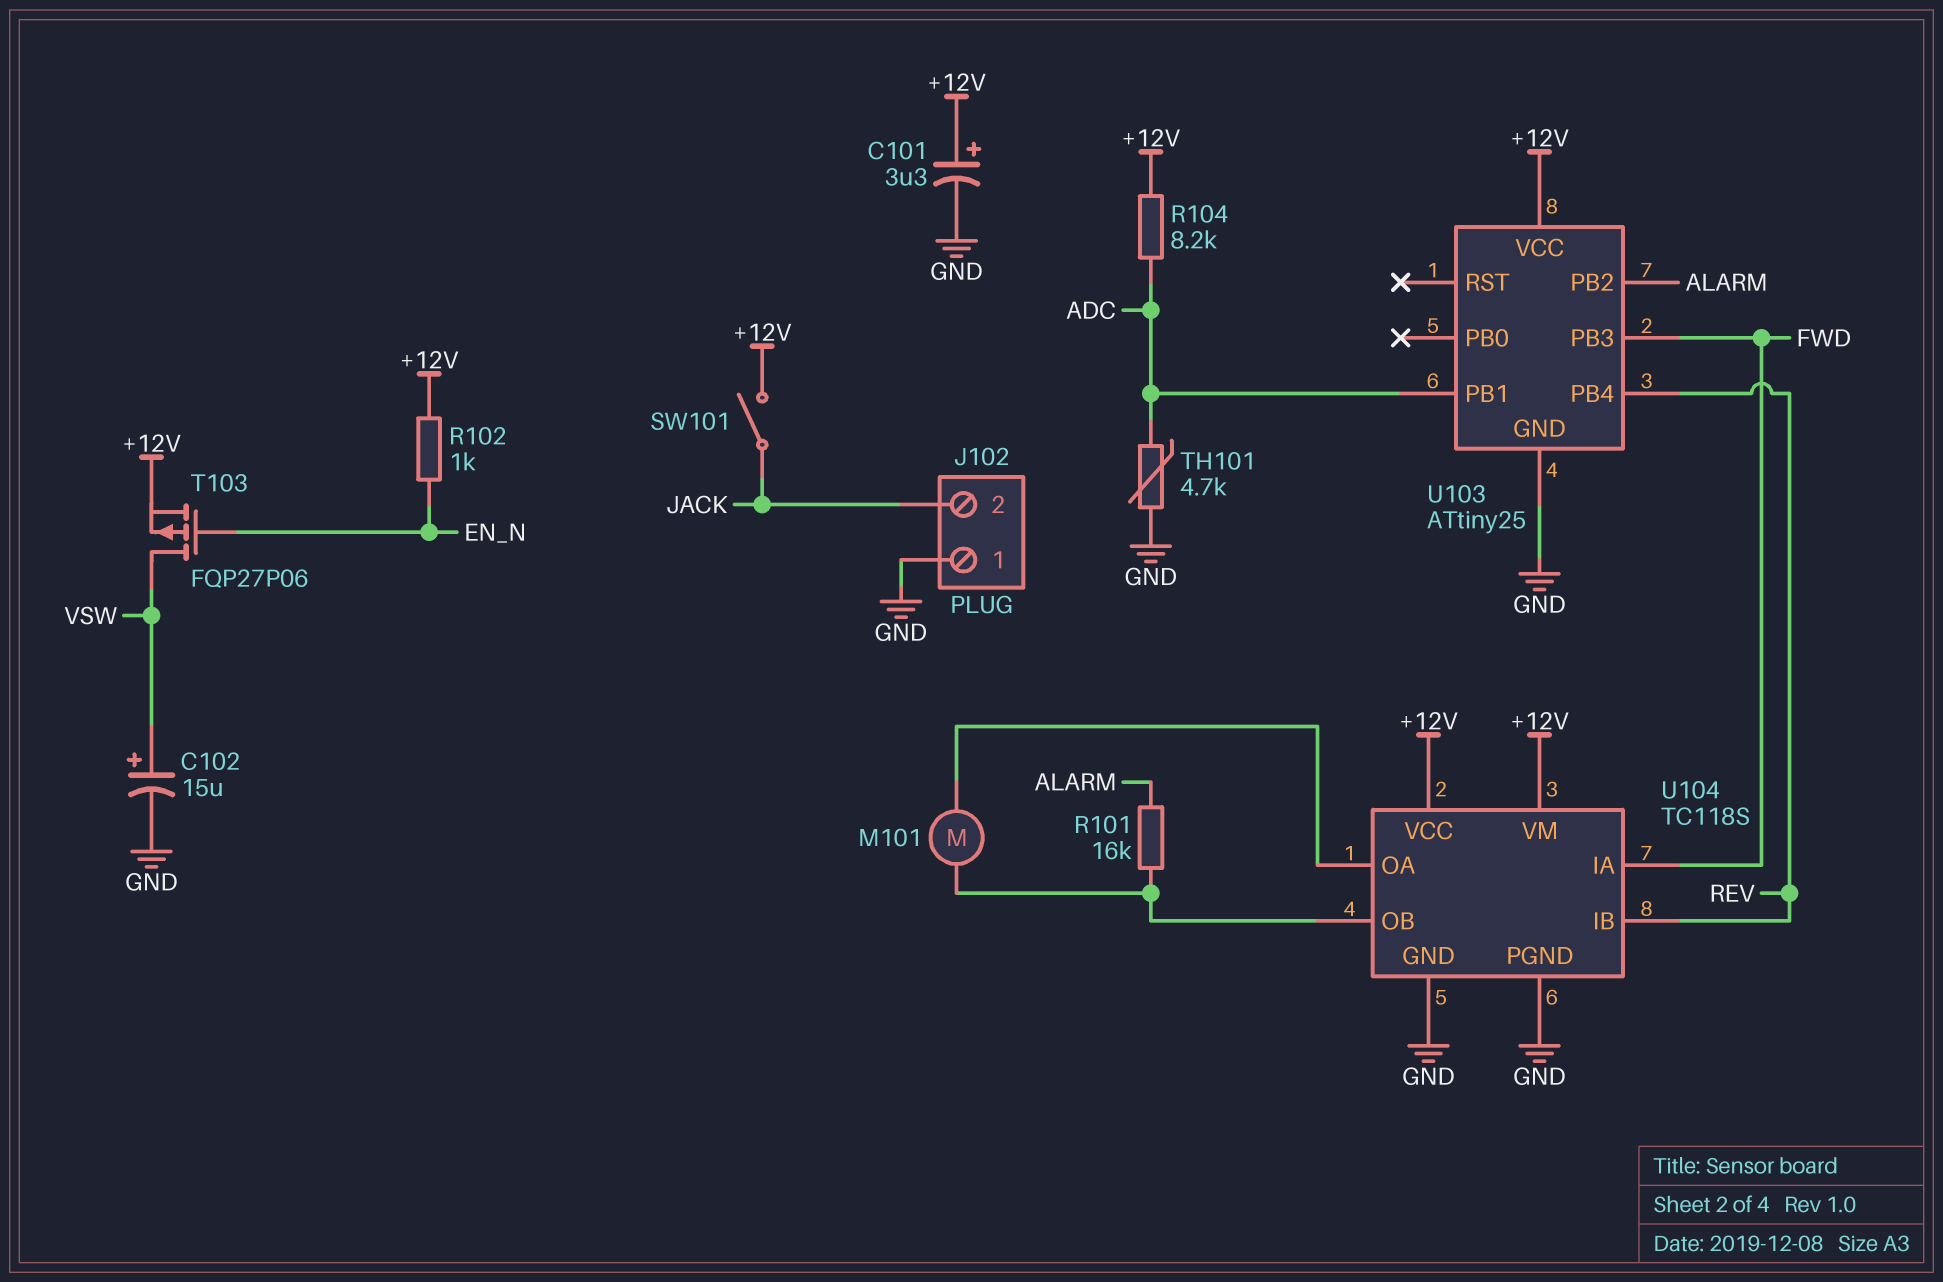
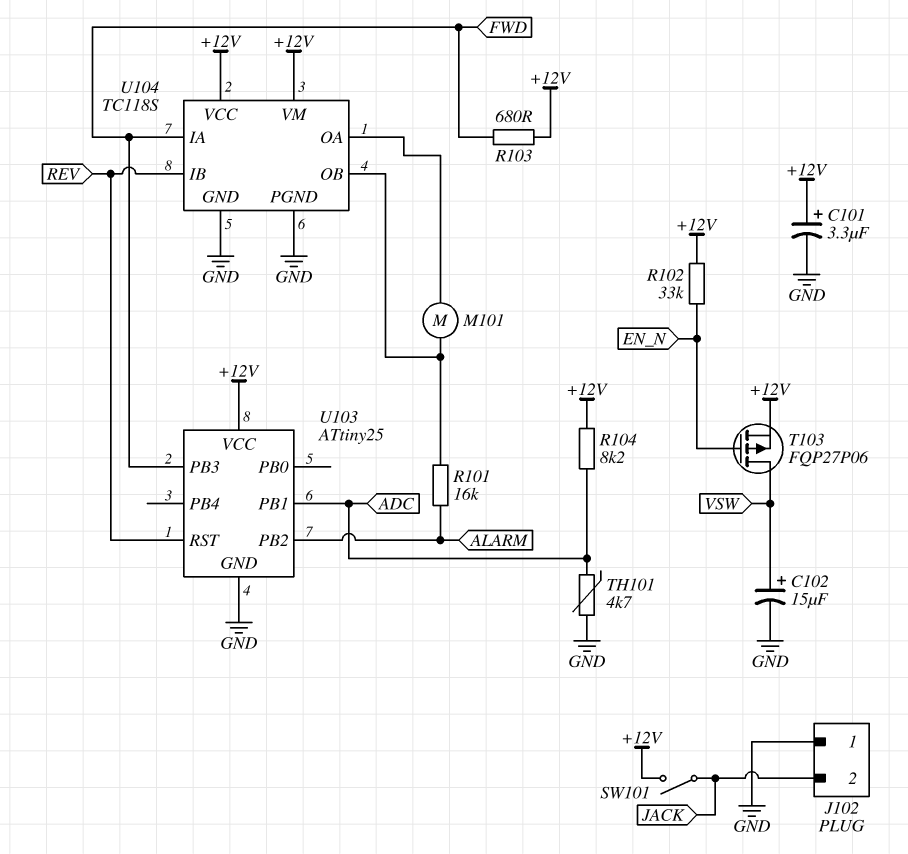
R102: 1k (+12V, EN_N) -> 33k (+12V, EN_N)
R103: none -> 680 (+12V, FWD)
U103 pin PB4: REV -> none
U103 pin RST: none -> REV

